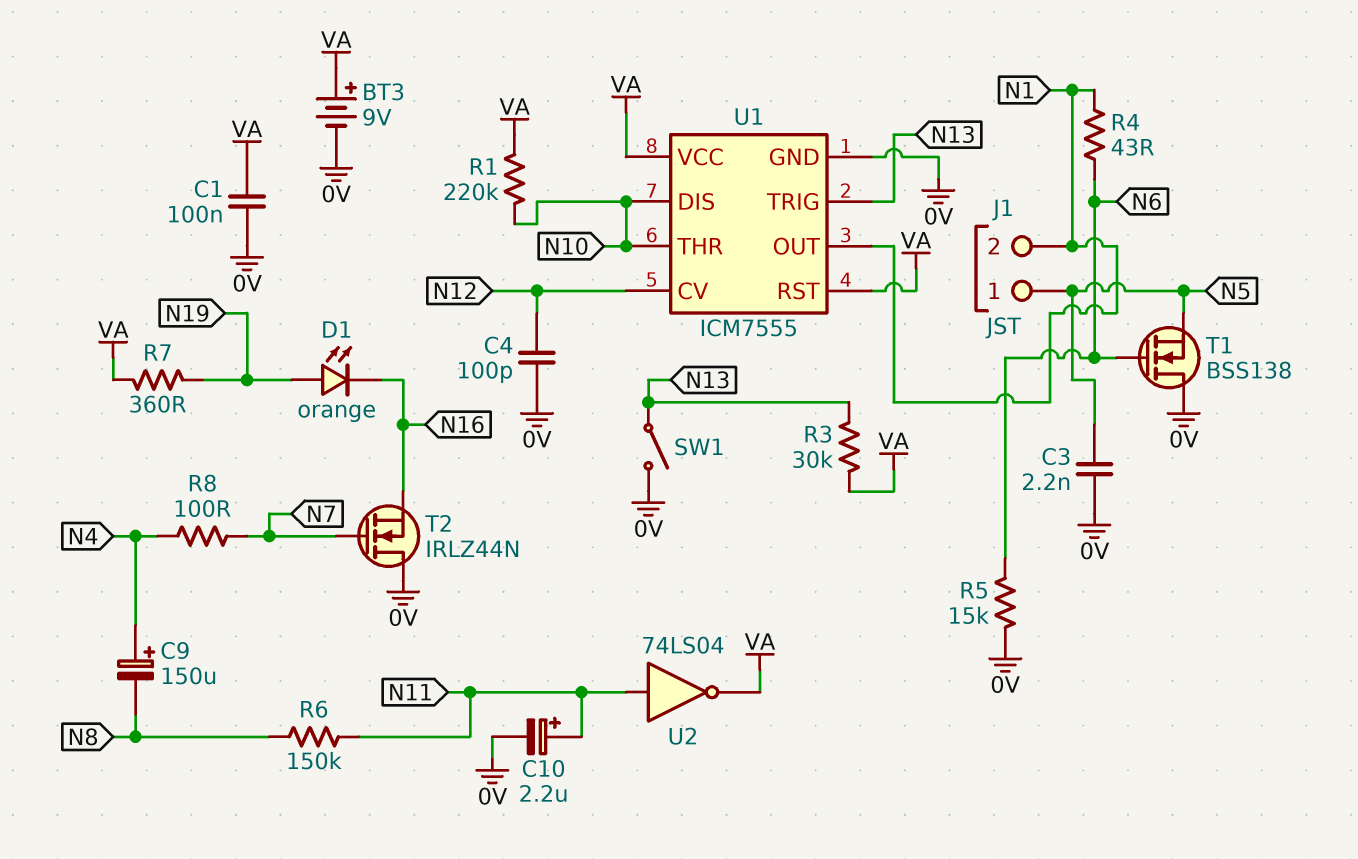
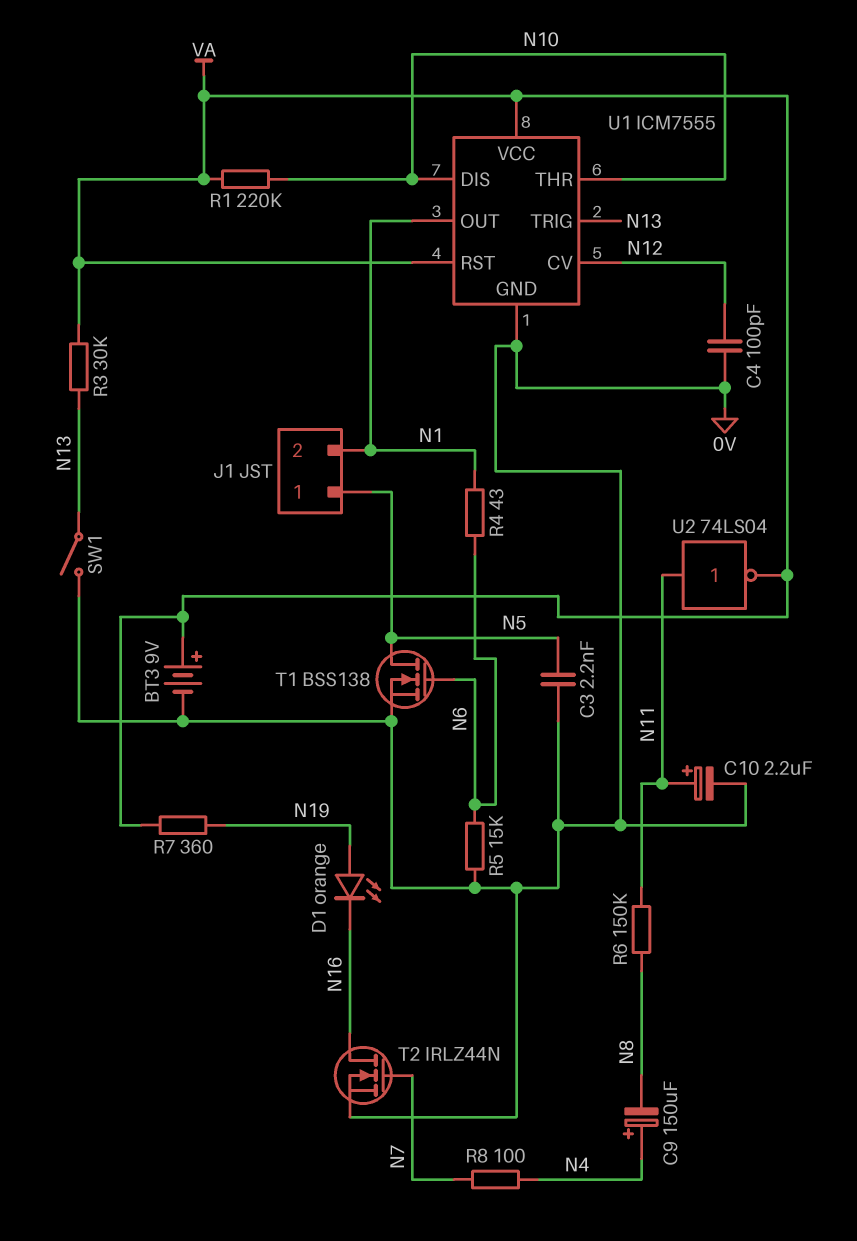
C1: 100nF (0V, VA) -> none
T1: NMOS BSS138 (G N6, D 0V, S N5) -> NMOS BSS138 (G N6, D N5, S 0V)
T2: NMOS IRLZ44N (G N7, D 0V, S N16) -> NMOS IRLZ44N (G N7, D N16, S 0V)

